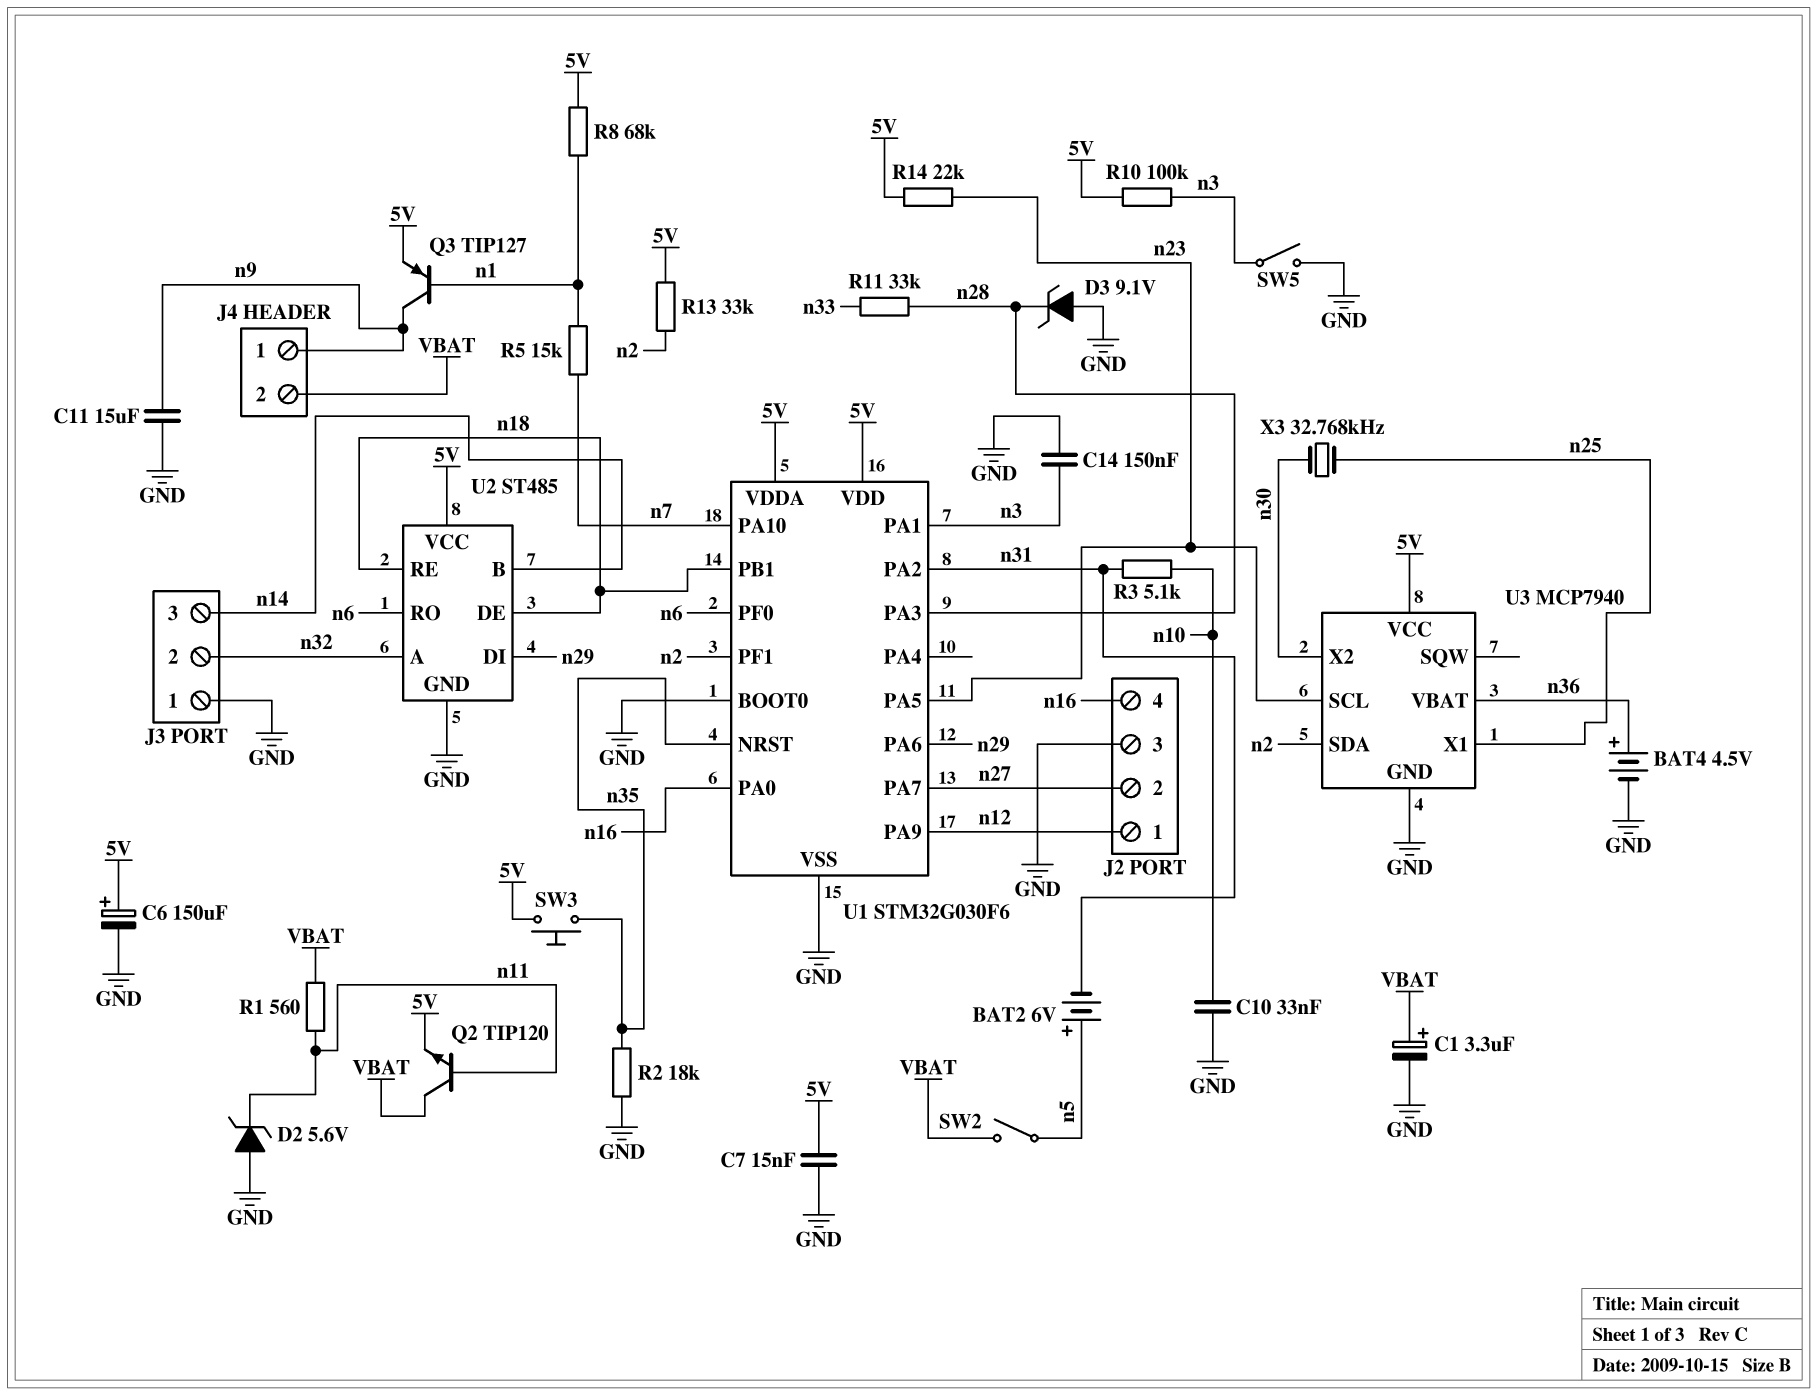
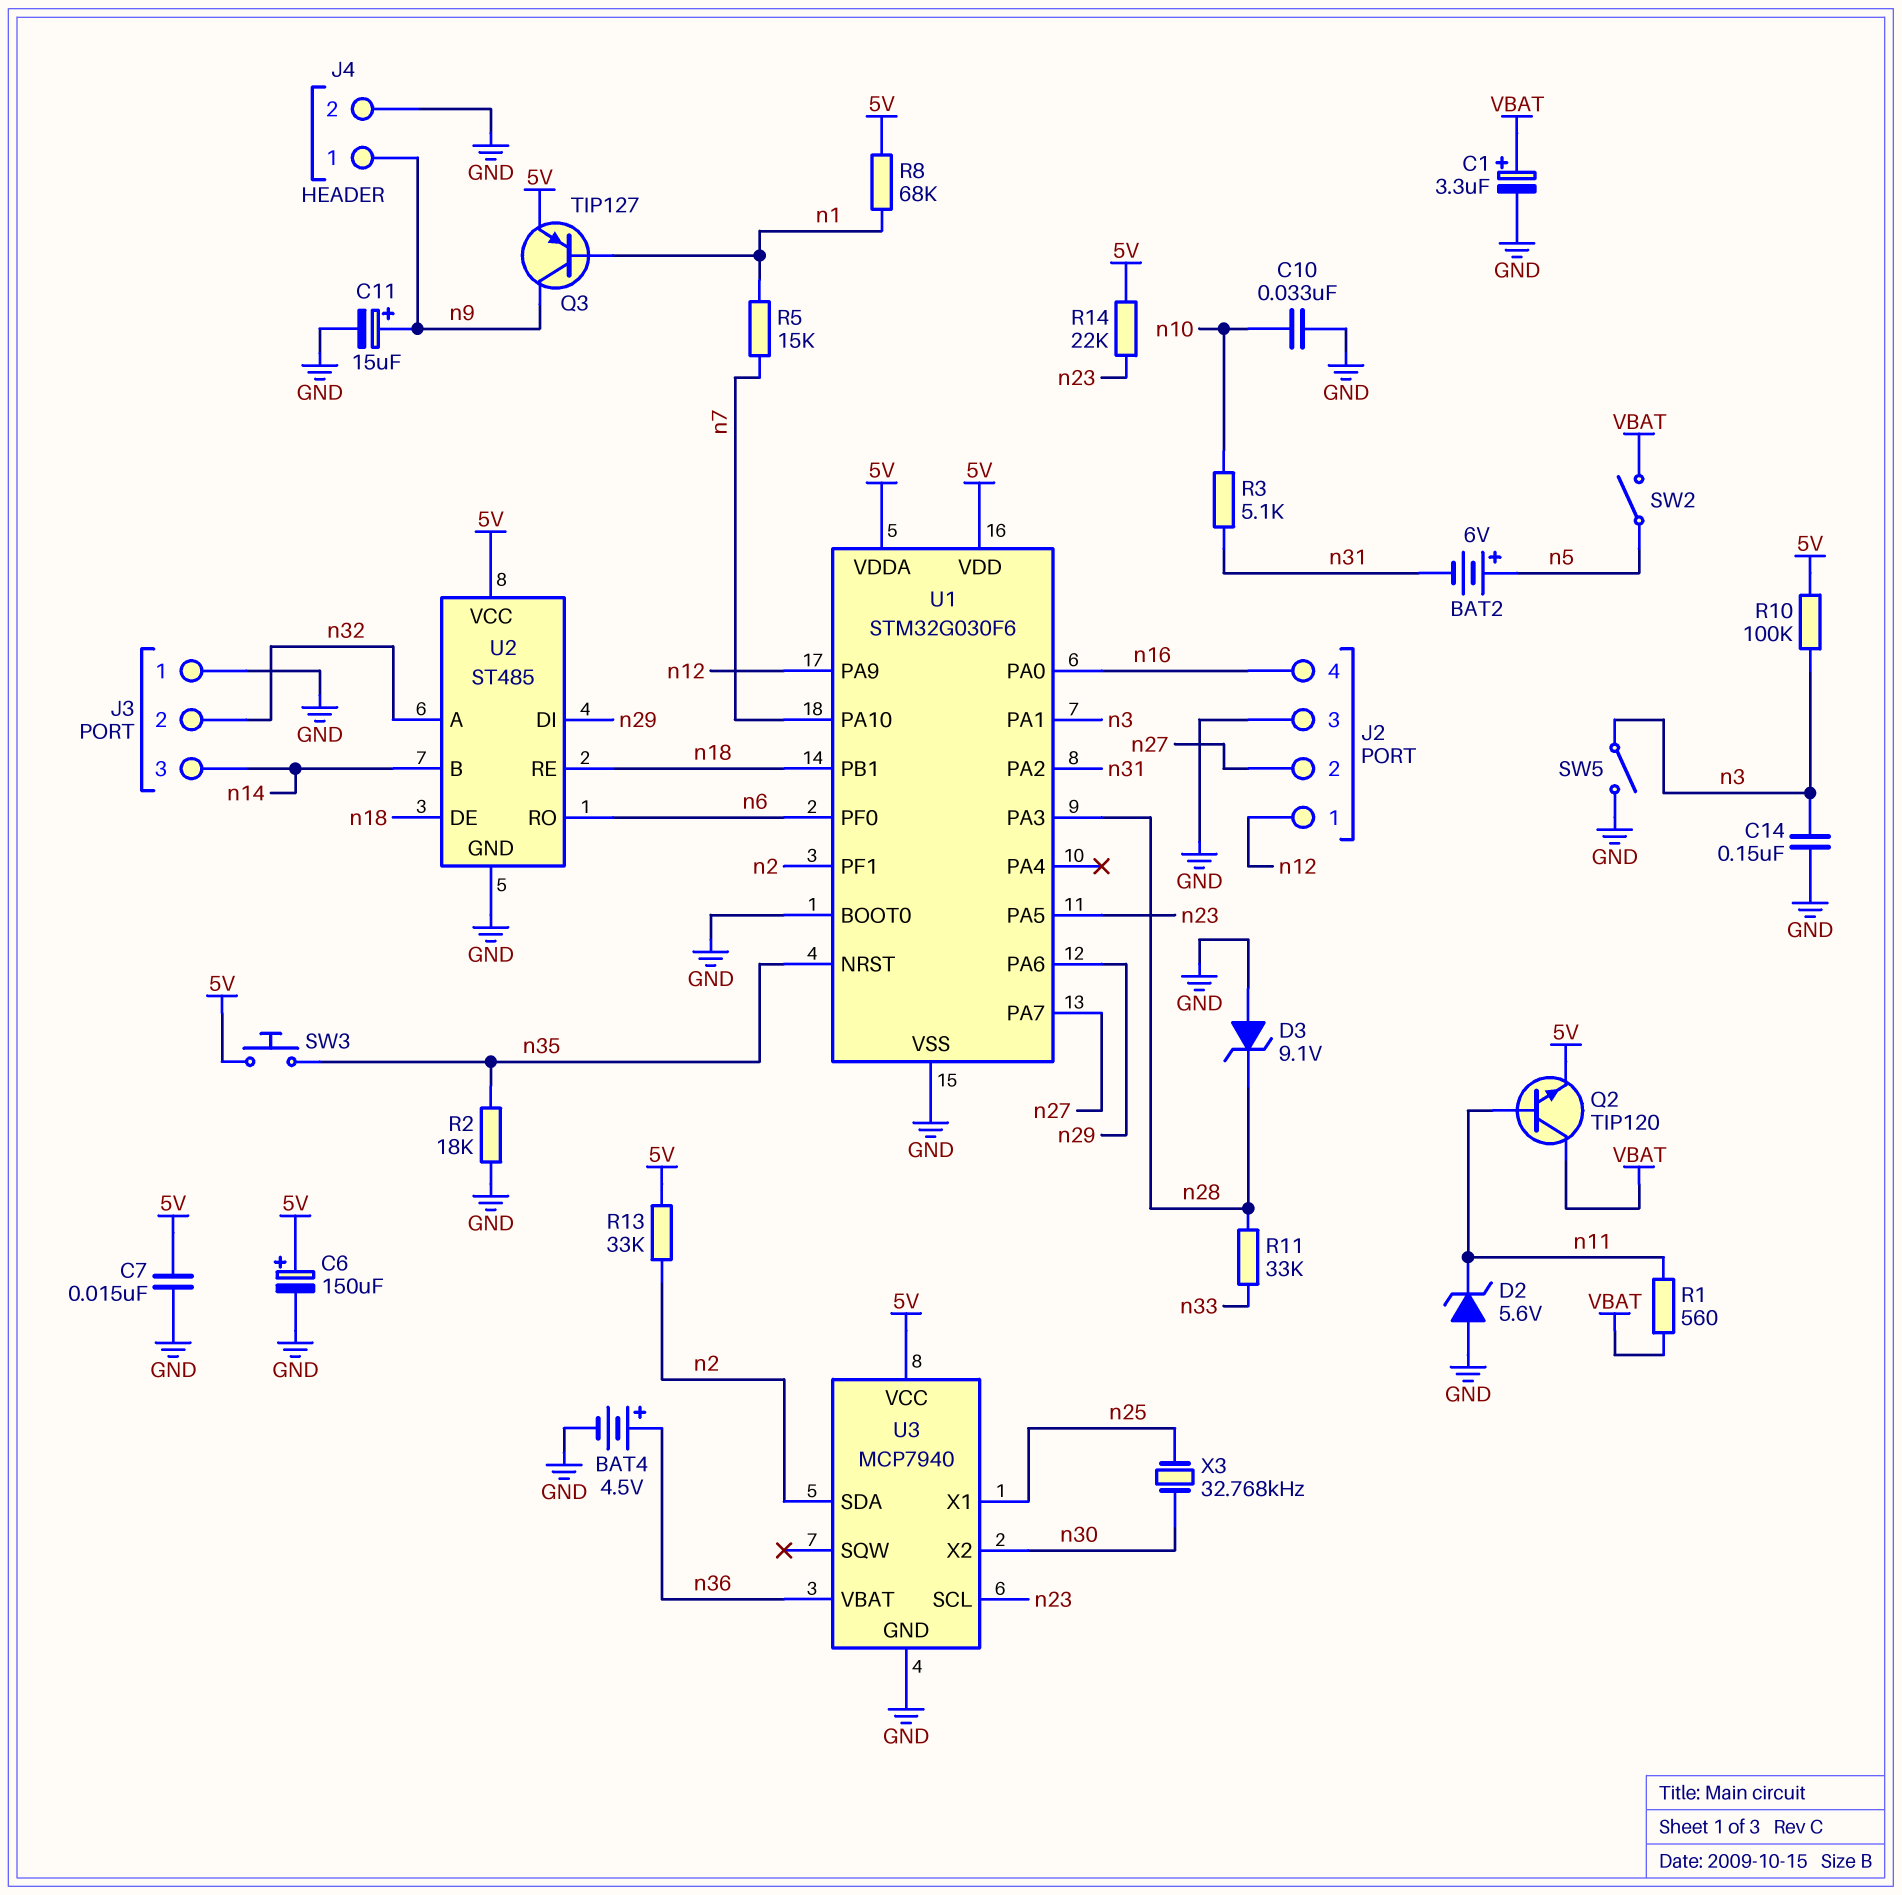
C11: 15uF (GND, n9) -> 15uF (plus n9, minus GND)
J4 pin 2: VBAT -> GND

